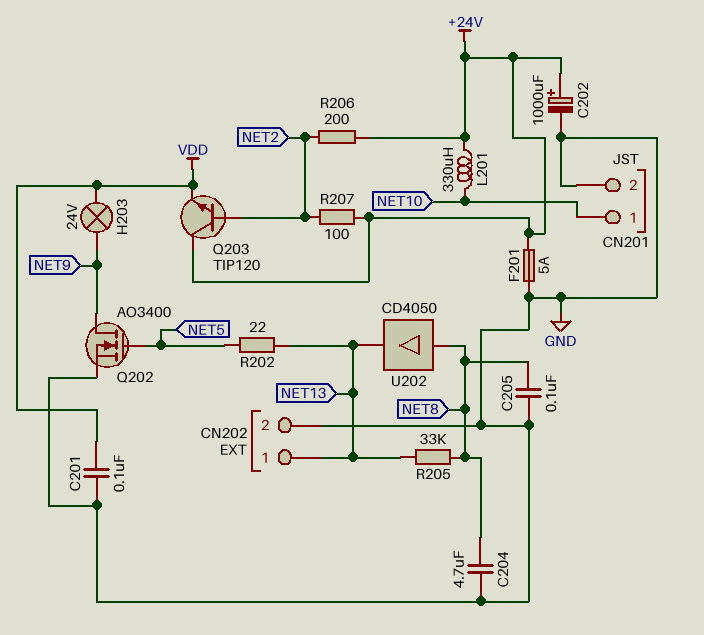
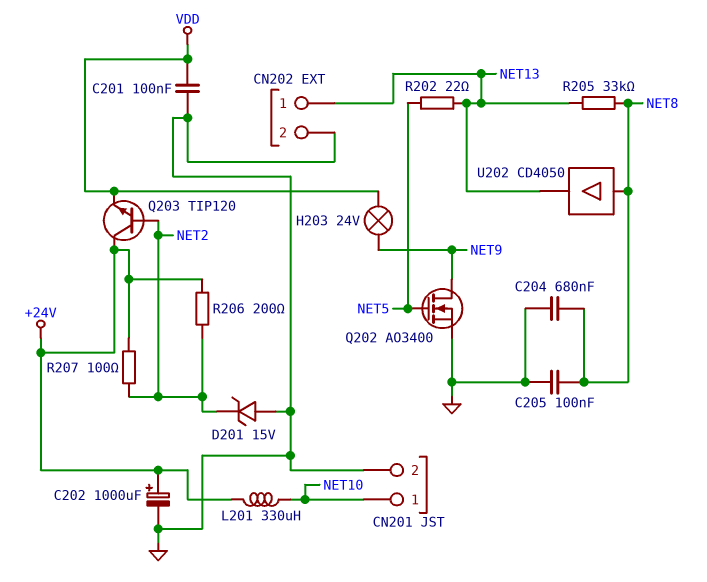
C204: 4.7uF (GND, NET8) -> 680nF (GND, NET8)
D201: none -> zener 15V (A GND, K NET2)
F201: 5A (+24V, GND) -> none

